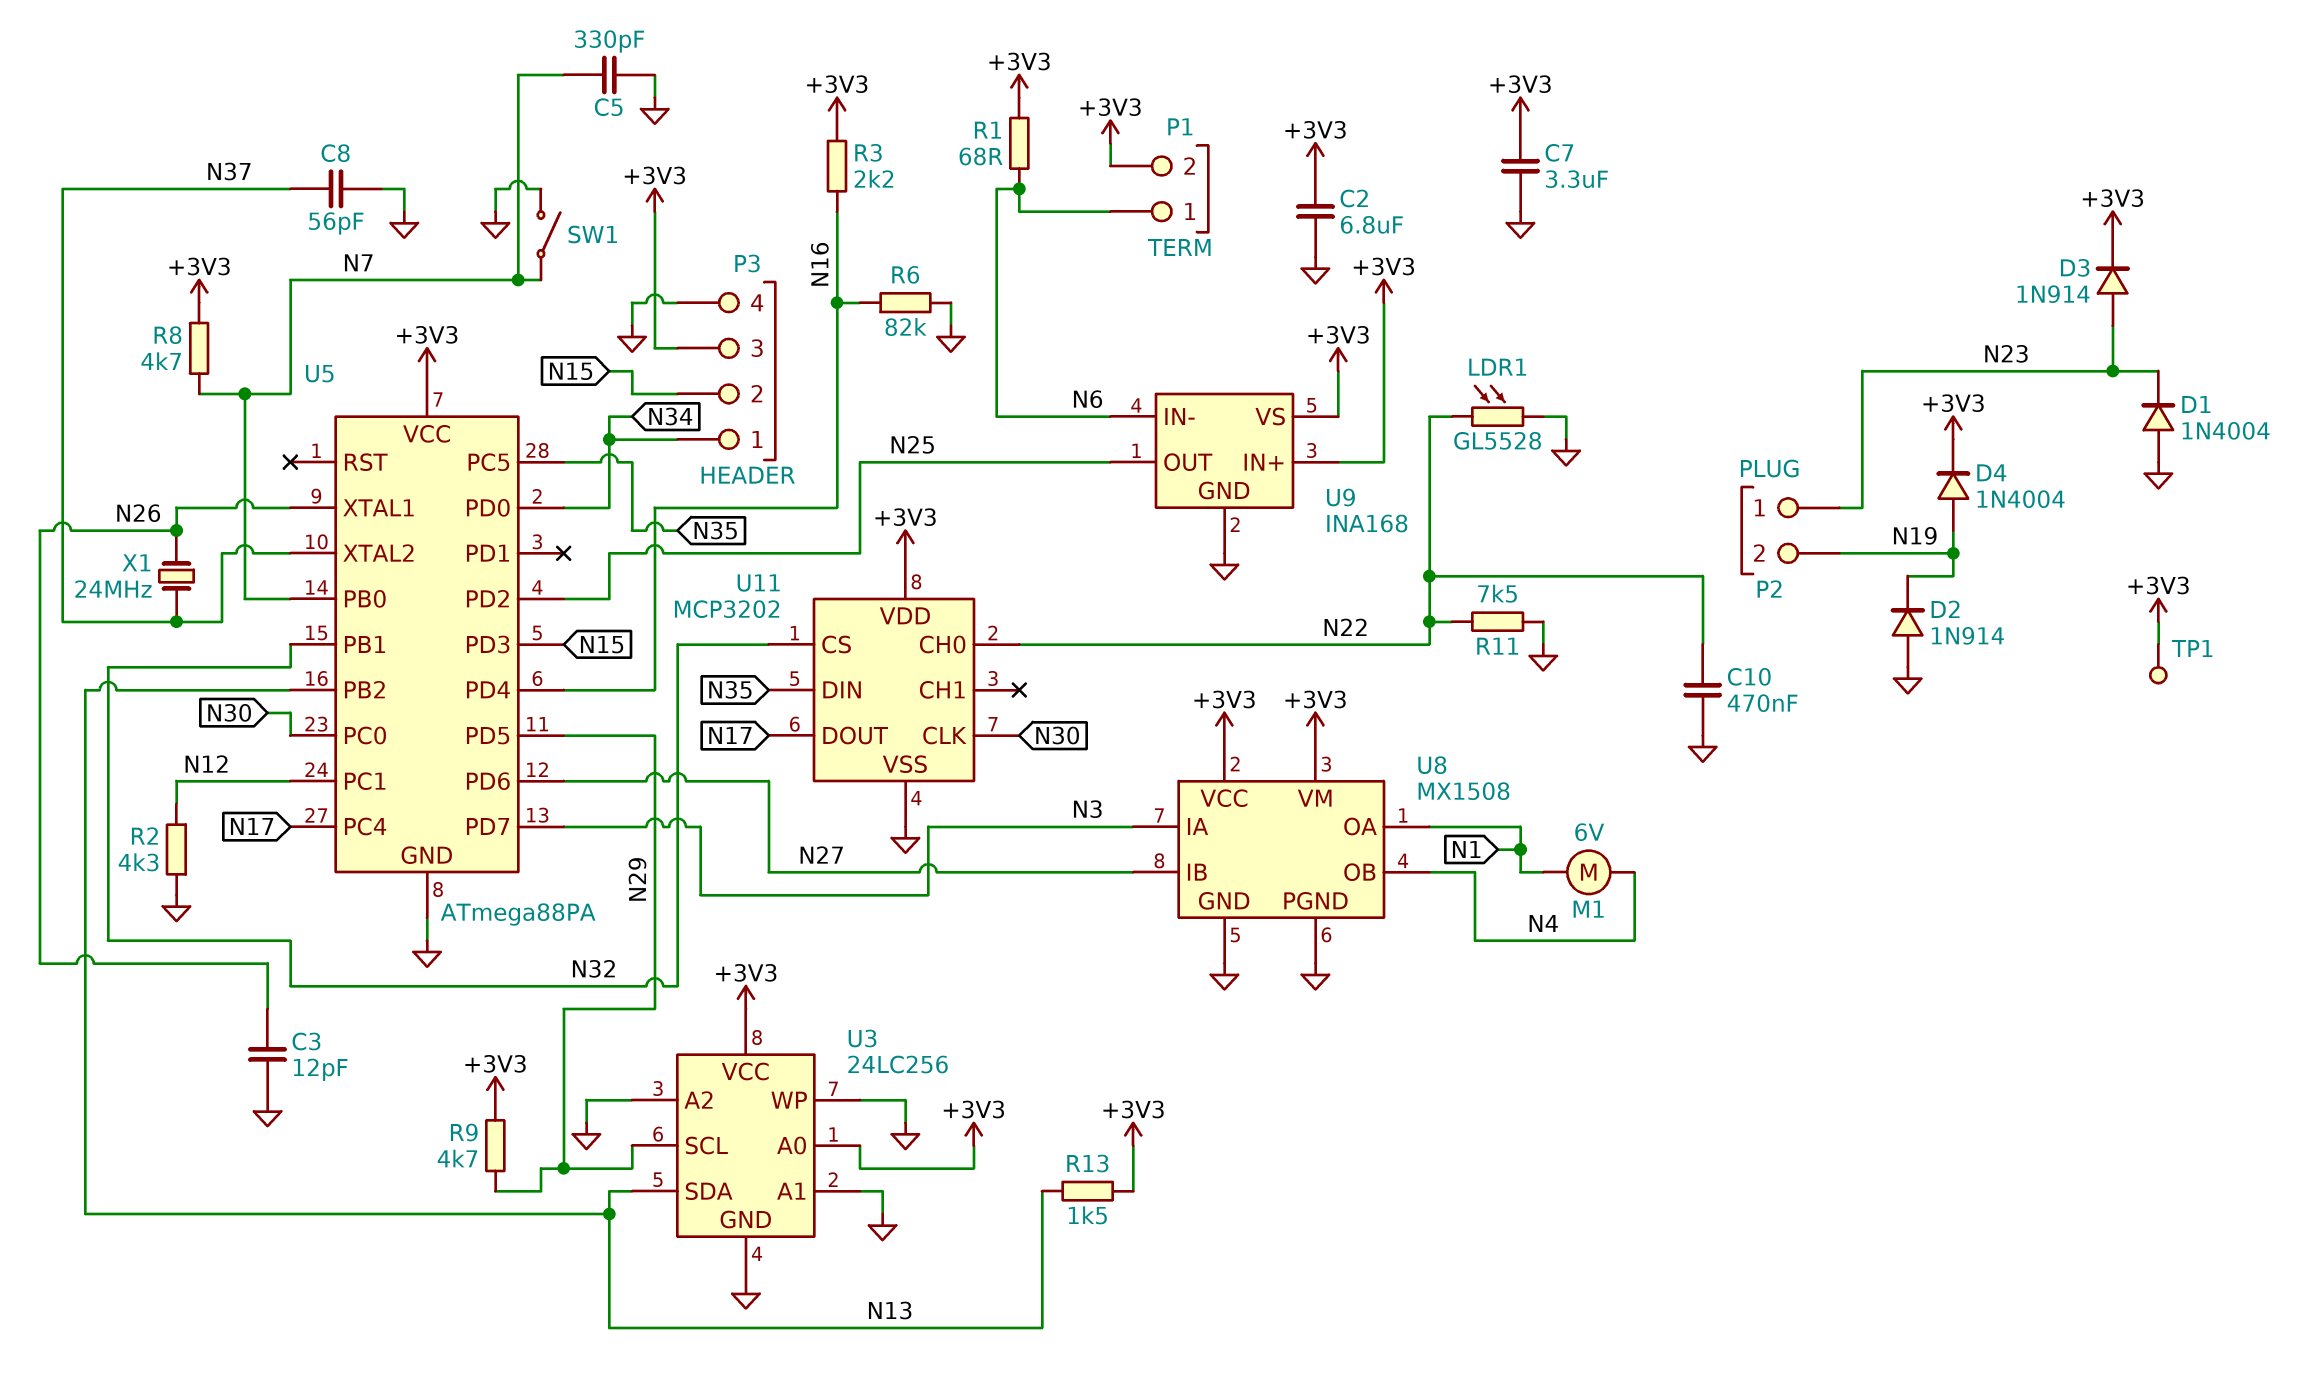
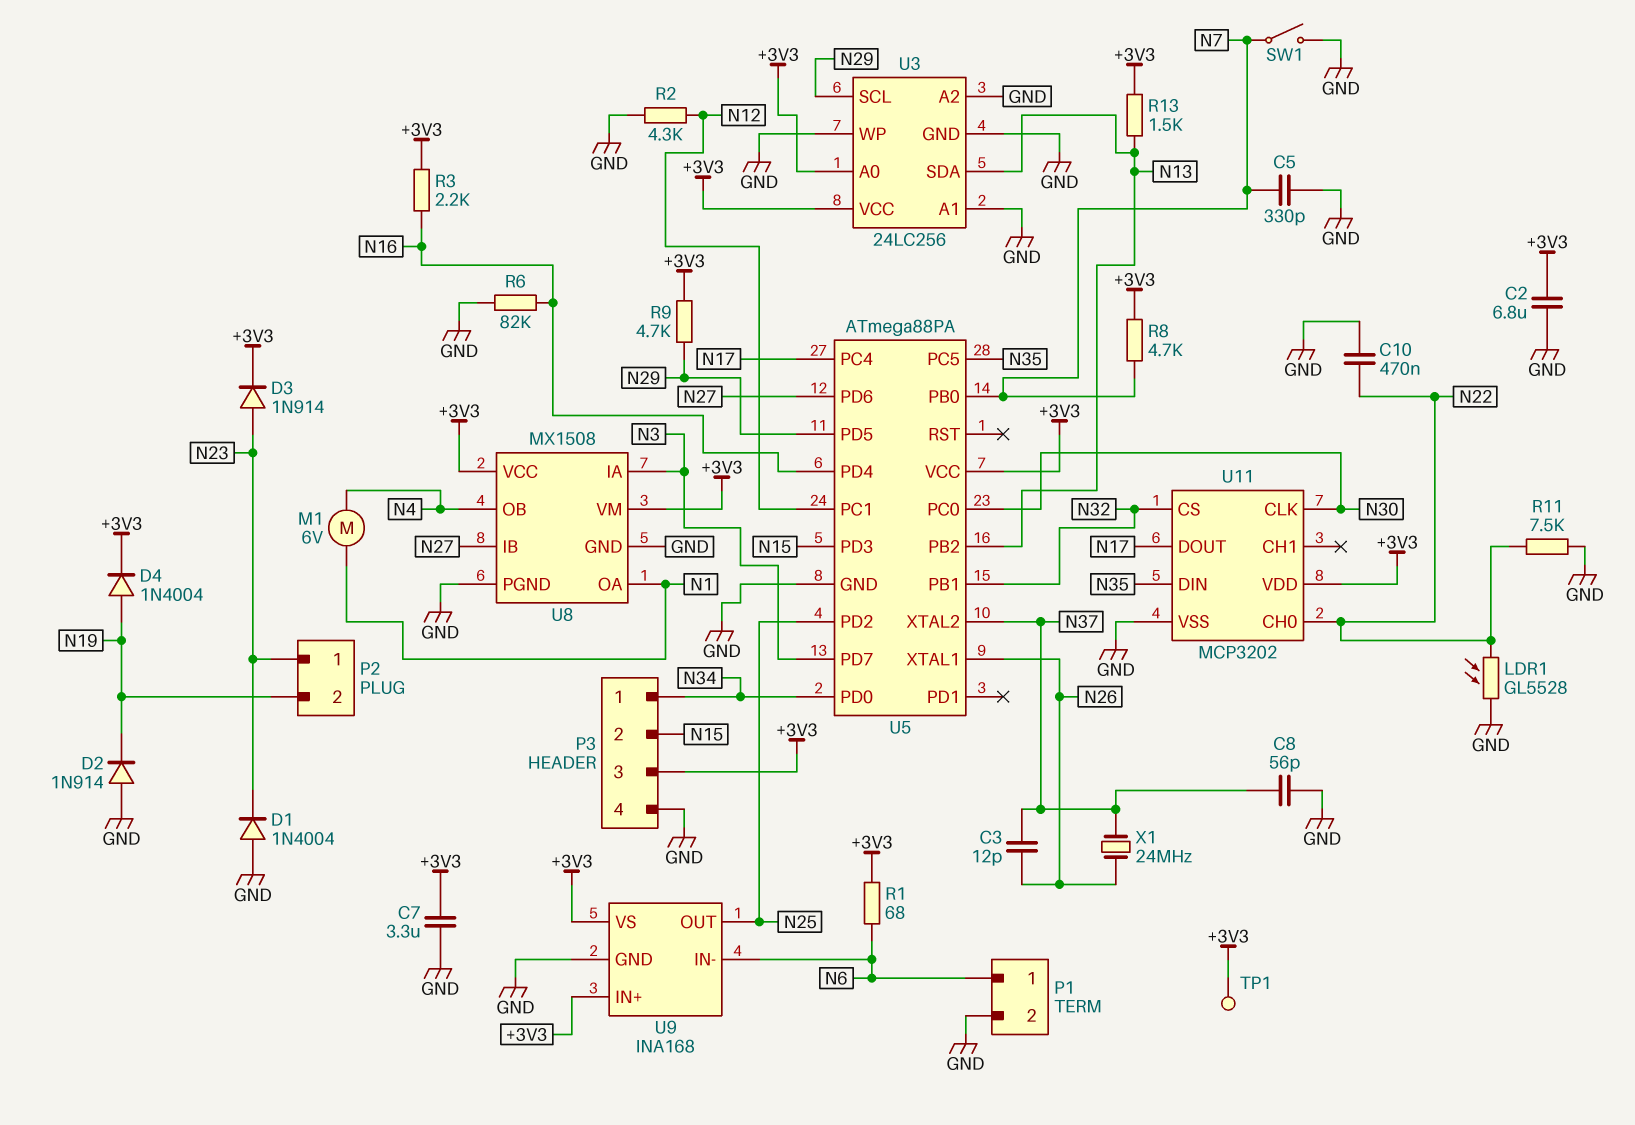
C3: 12pF (GND, N26) -> 12pF (N26, N37)
P1 pin 2: +3V3 -> GND

